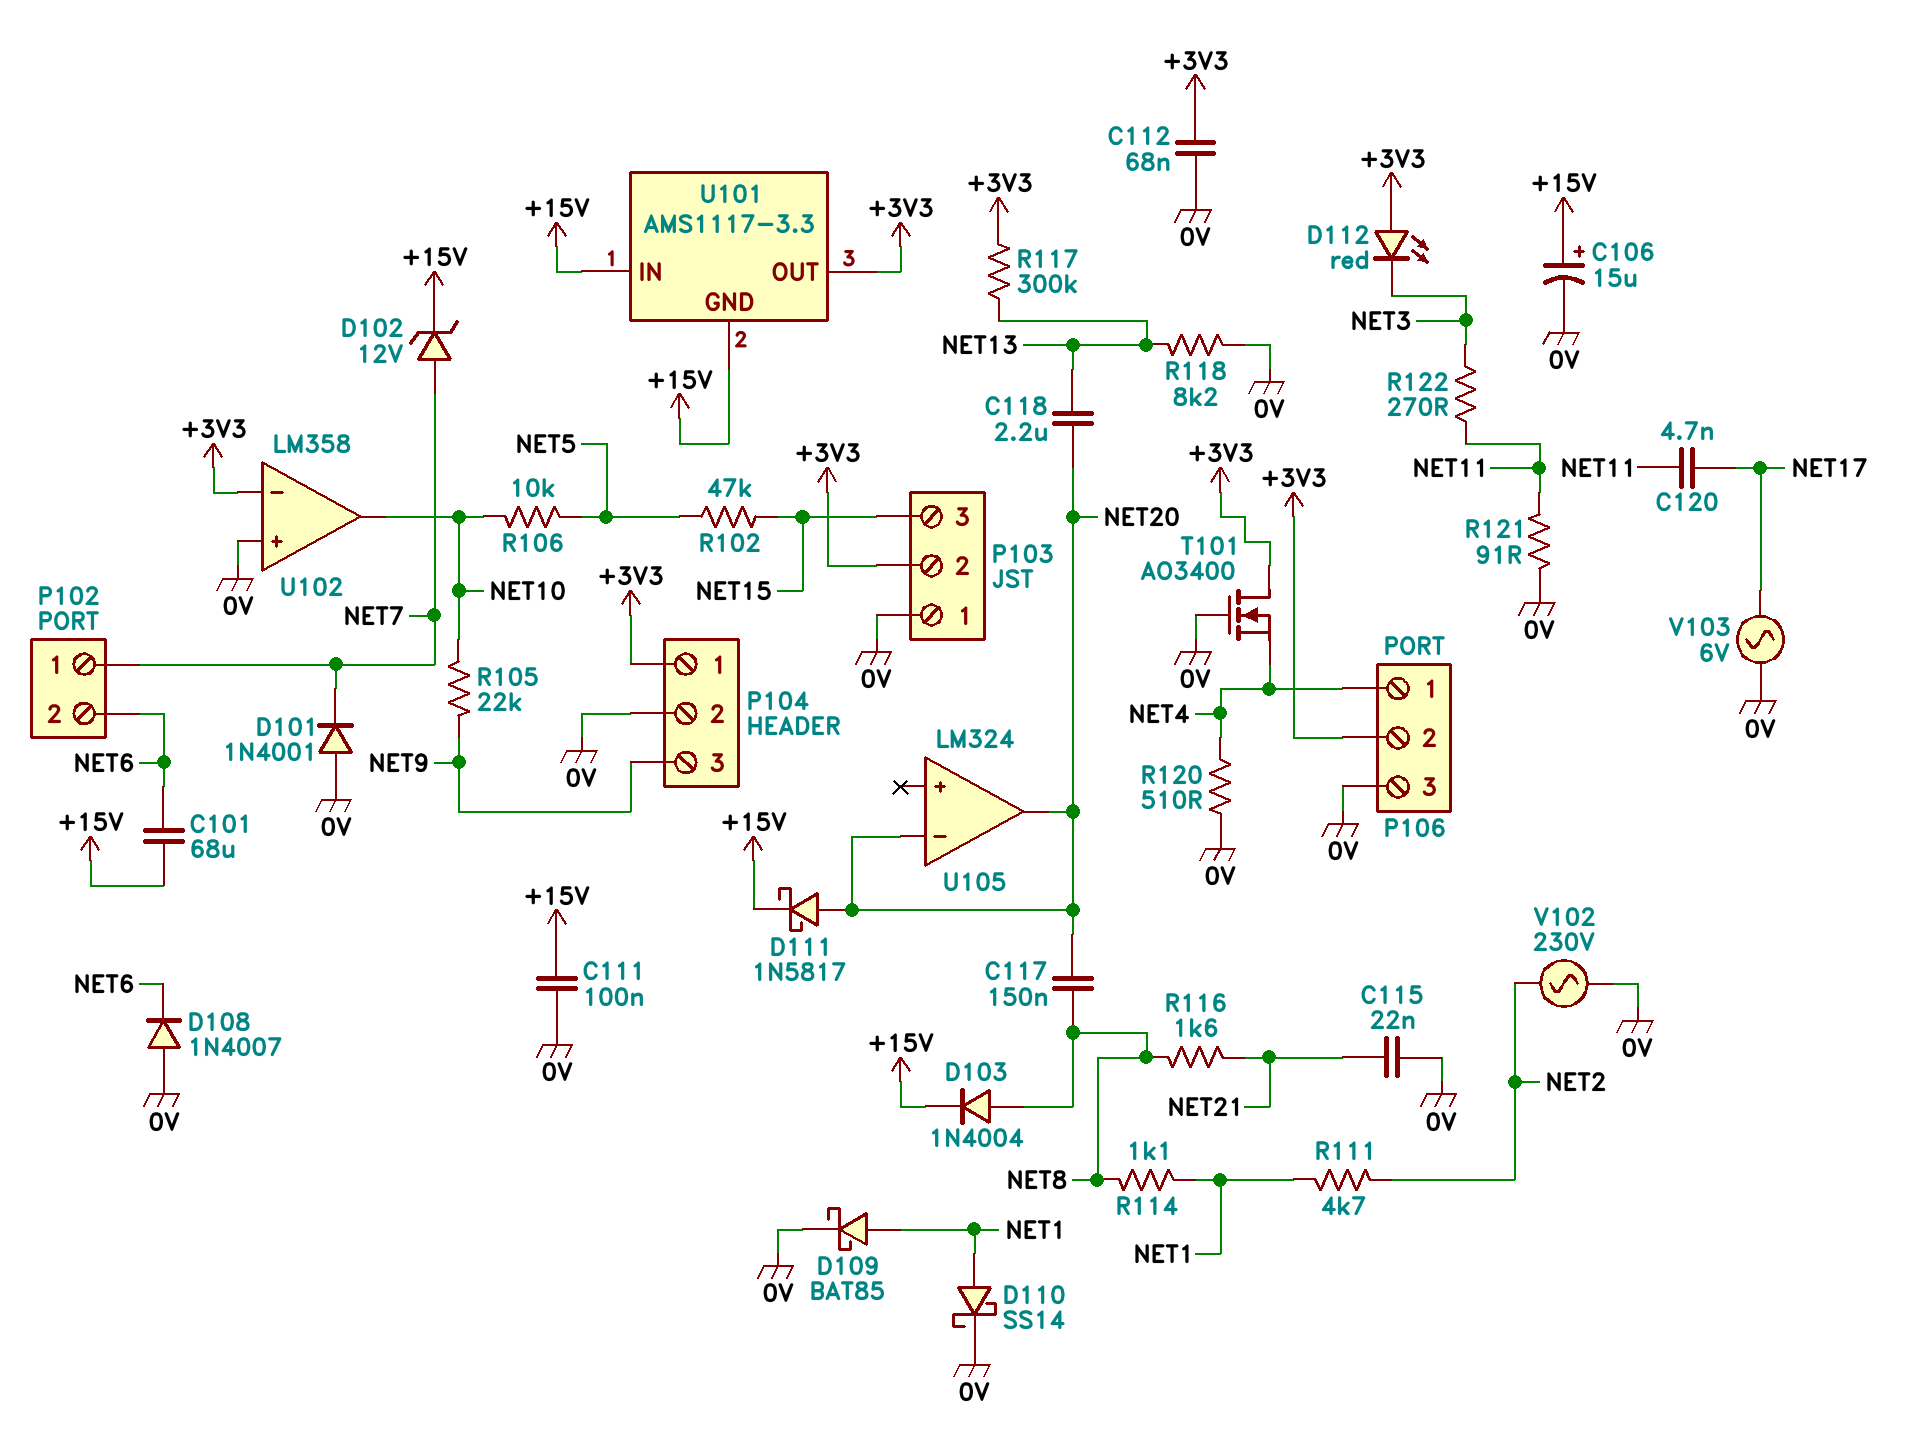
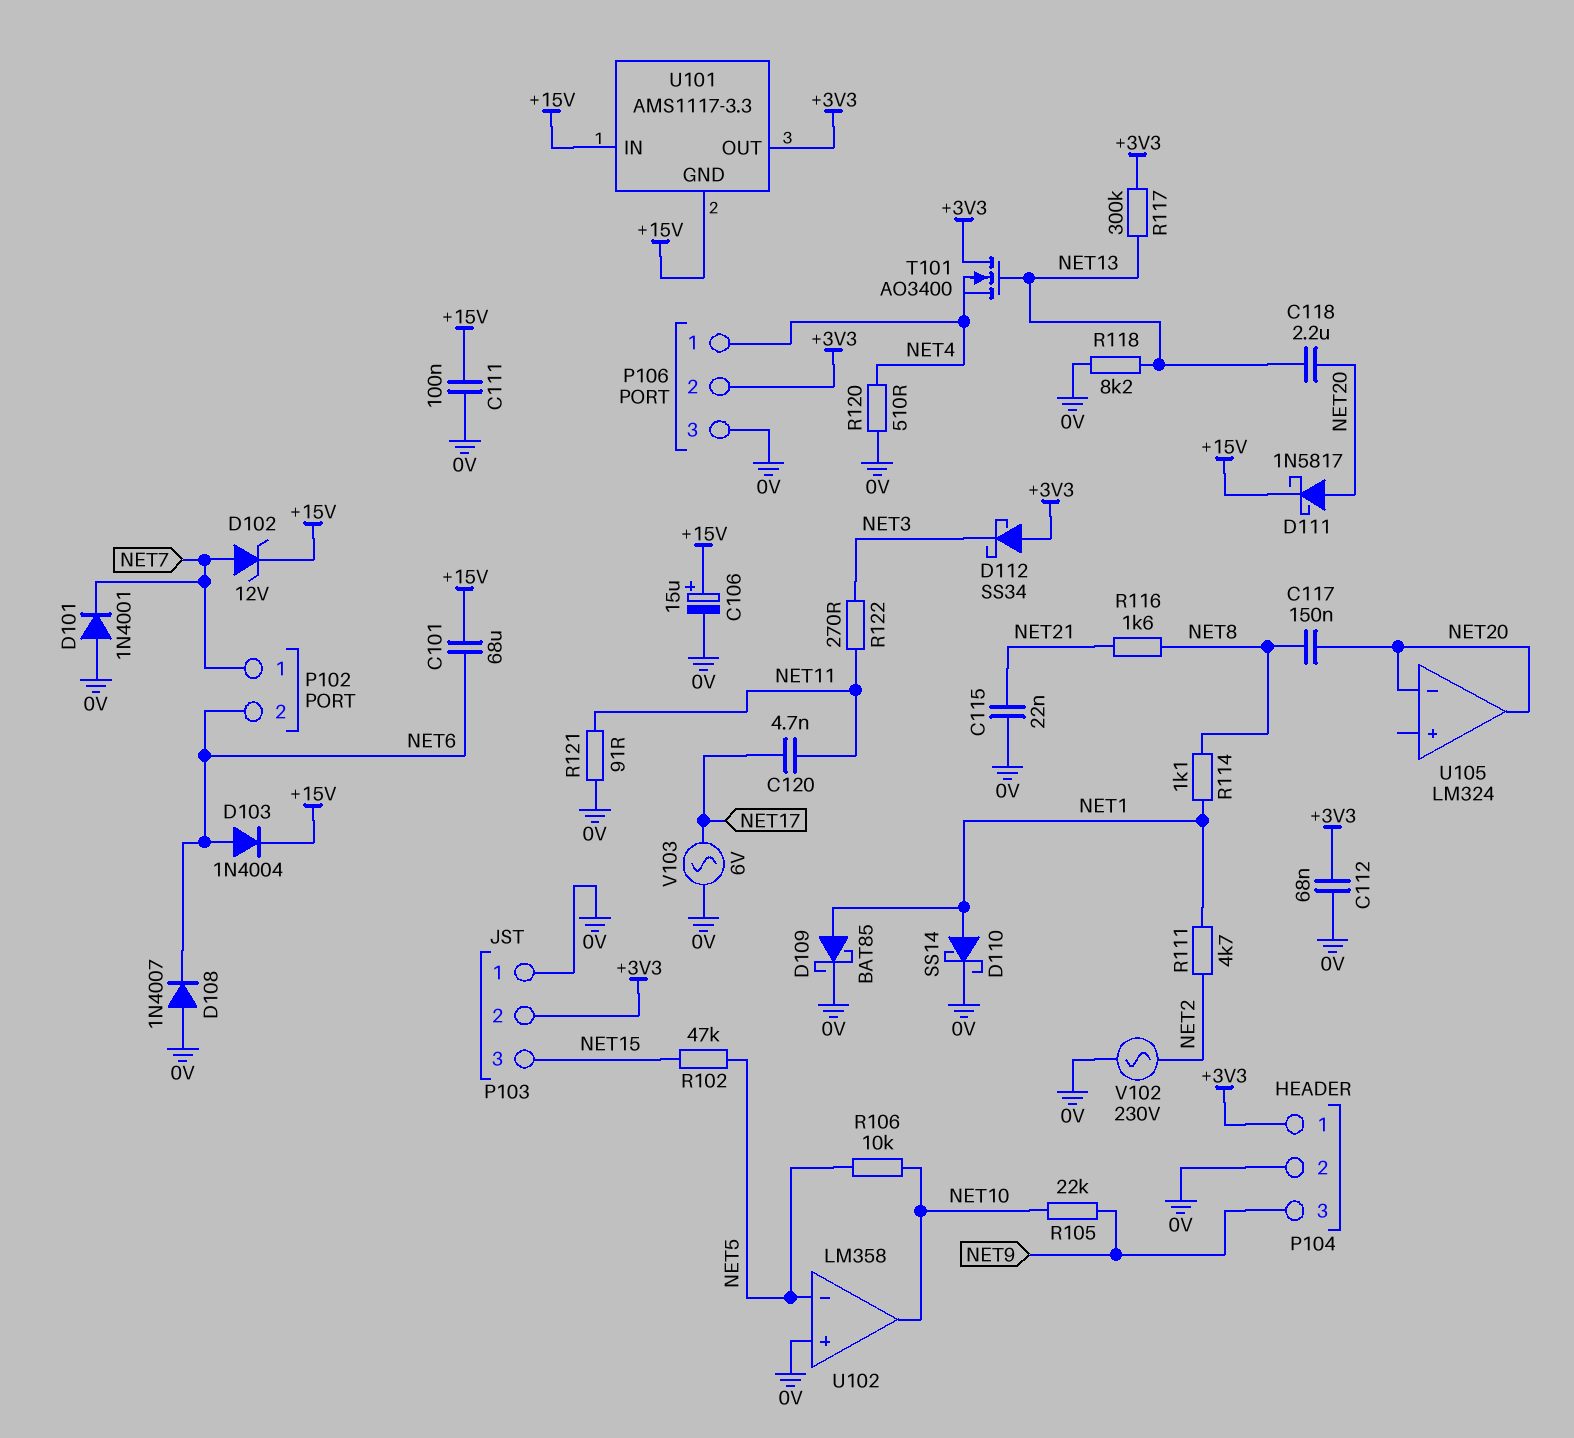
D103: diode 1N4004 (A NET8, K +15V) -> diode 1N4004 (A NET6, K +15V)
D112: LED red (A +3V3, K NET3) -> schottky SS34 (A +3V3, K NET3)
T101: NMOS AO3400 (G 0V, D +3V3, S NET4) -> NMOS AO3400 (G NET13, D +3V3, S NET4)
U102 pin in-: +3V3 -> NET5

